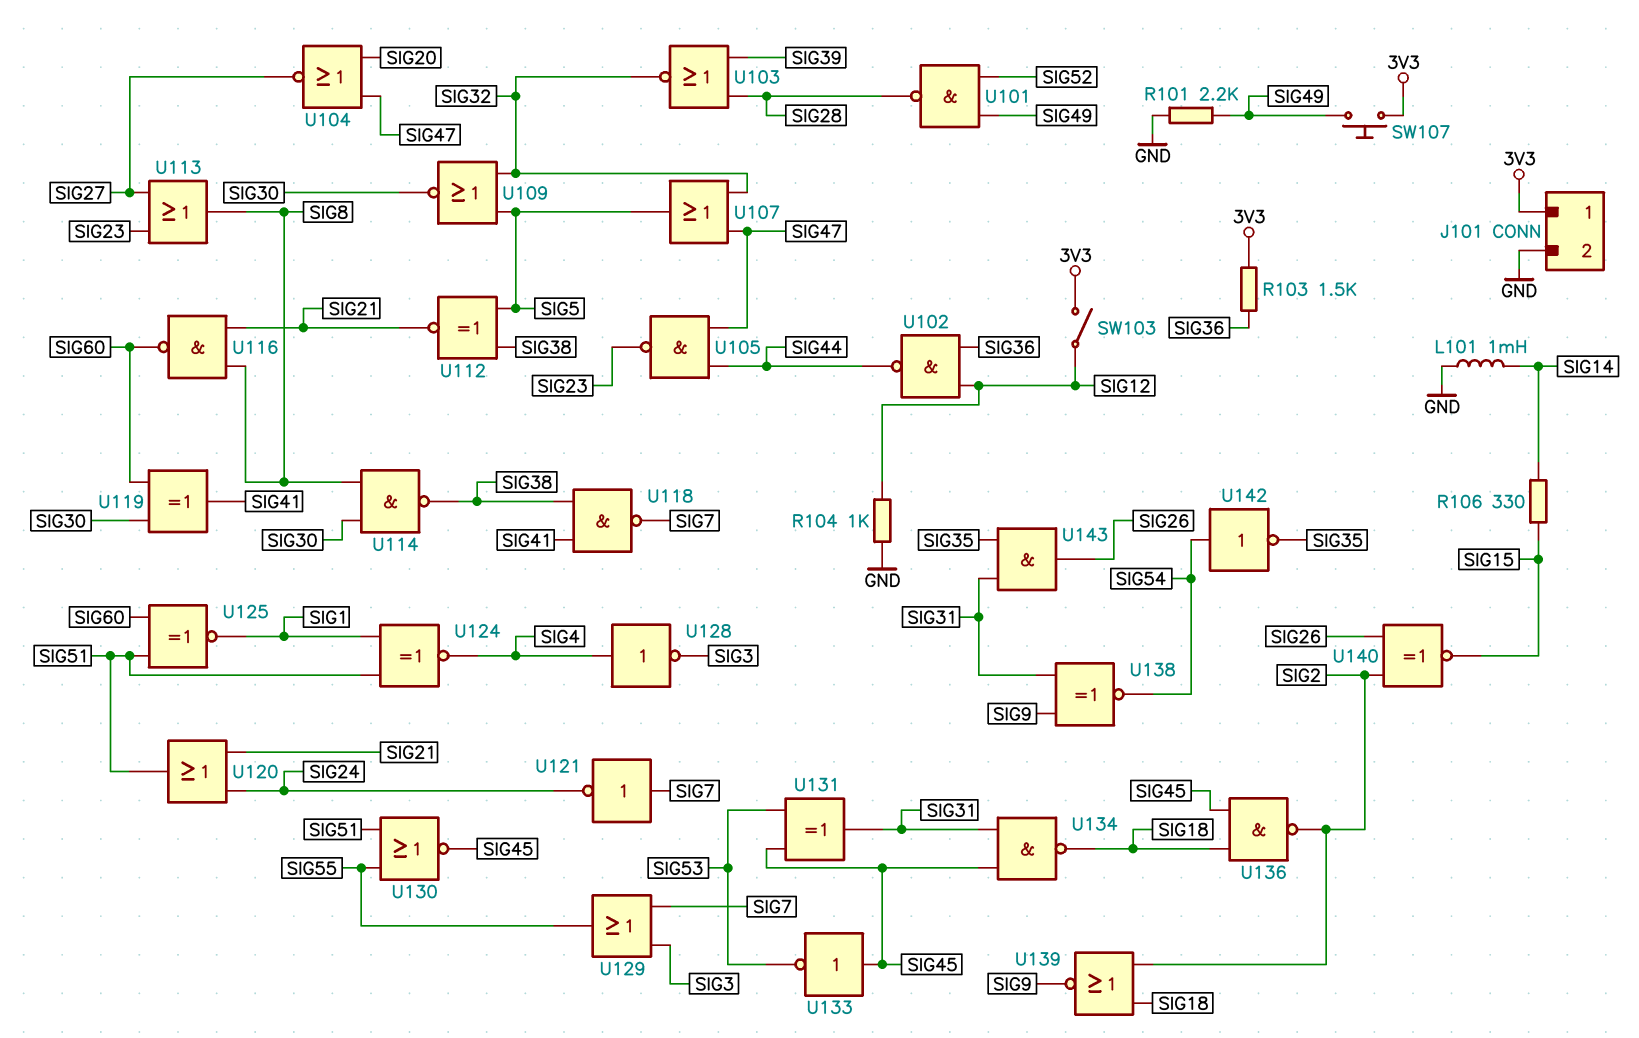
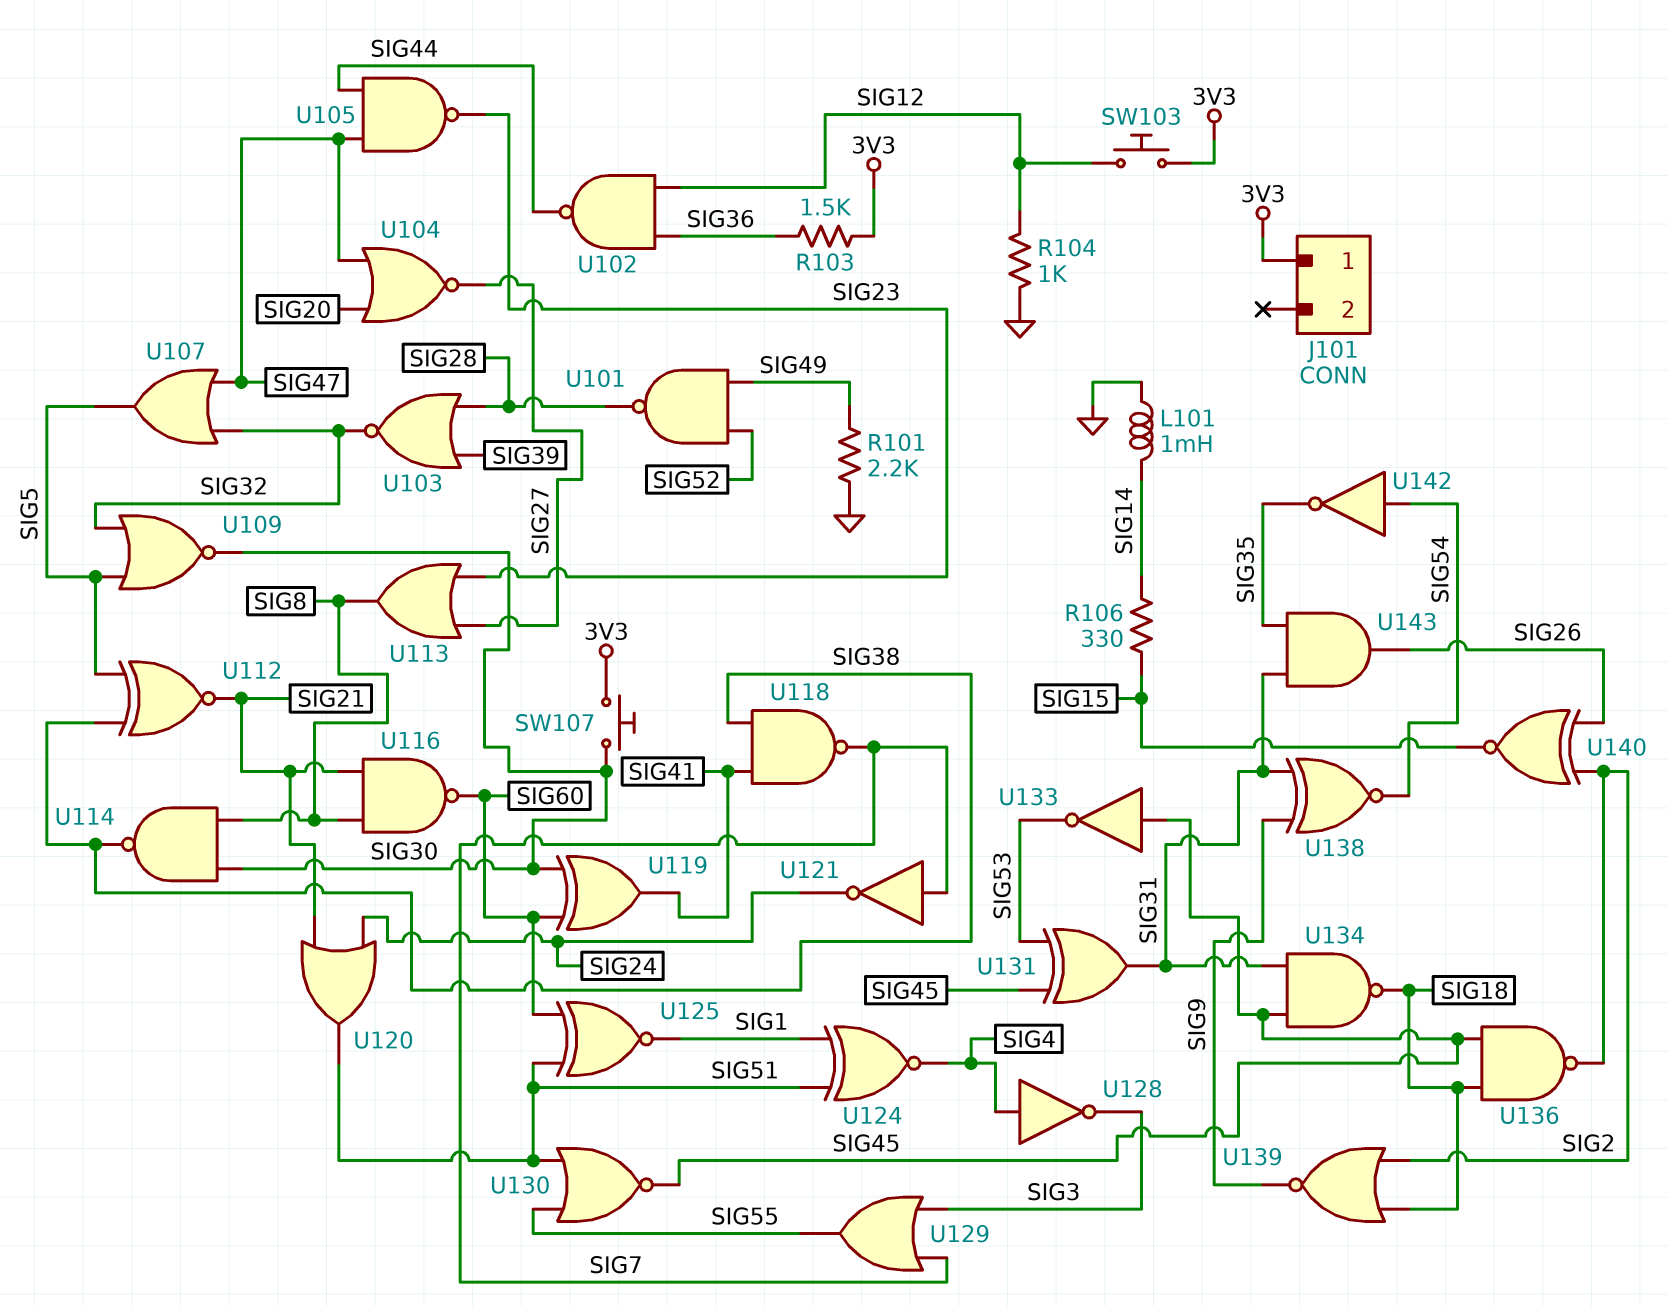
J101 pin 2: GND -> none
SW103: switch (3V3, SIG12) -> button (3V3, SIG12)
SW107: button (3V3, SIG49) -> button (3V3, SIG30)

